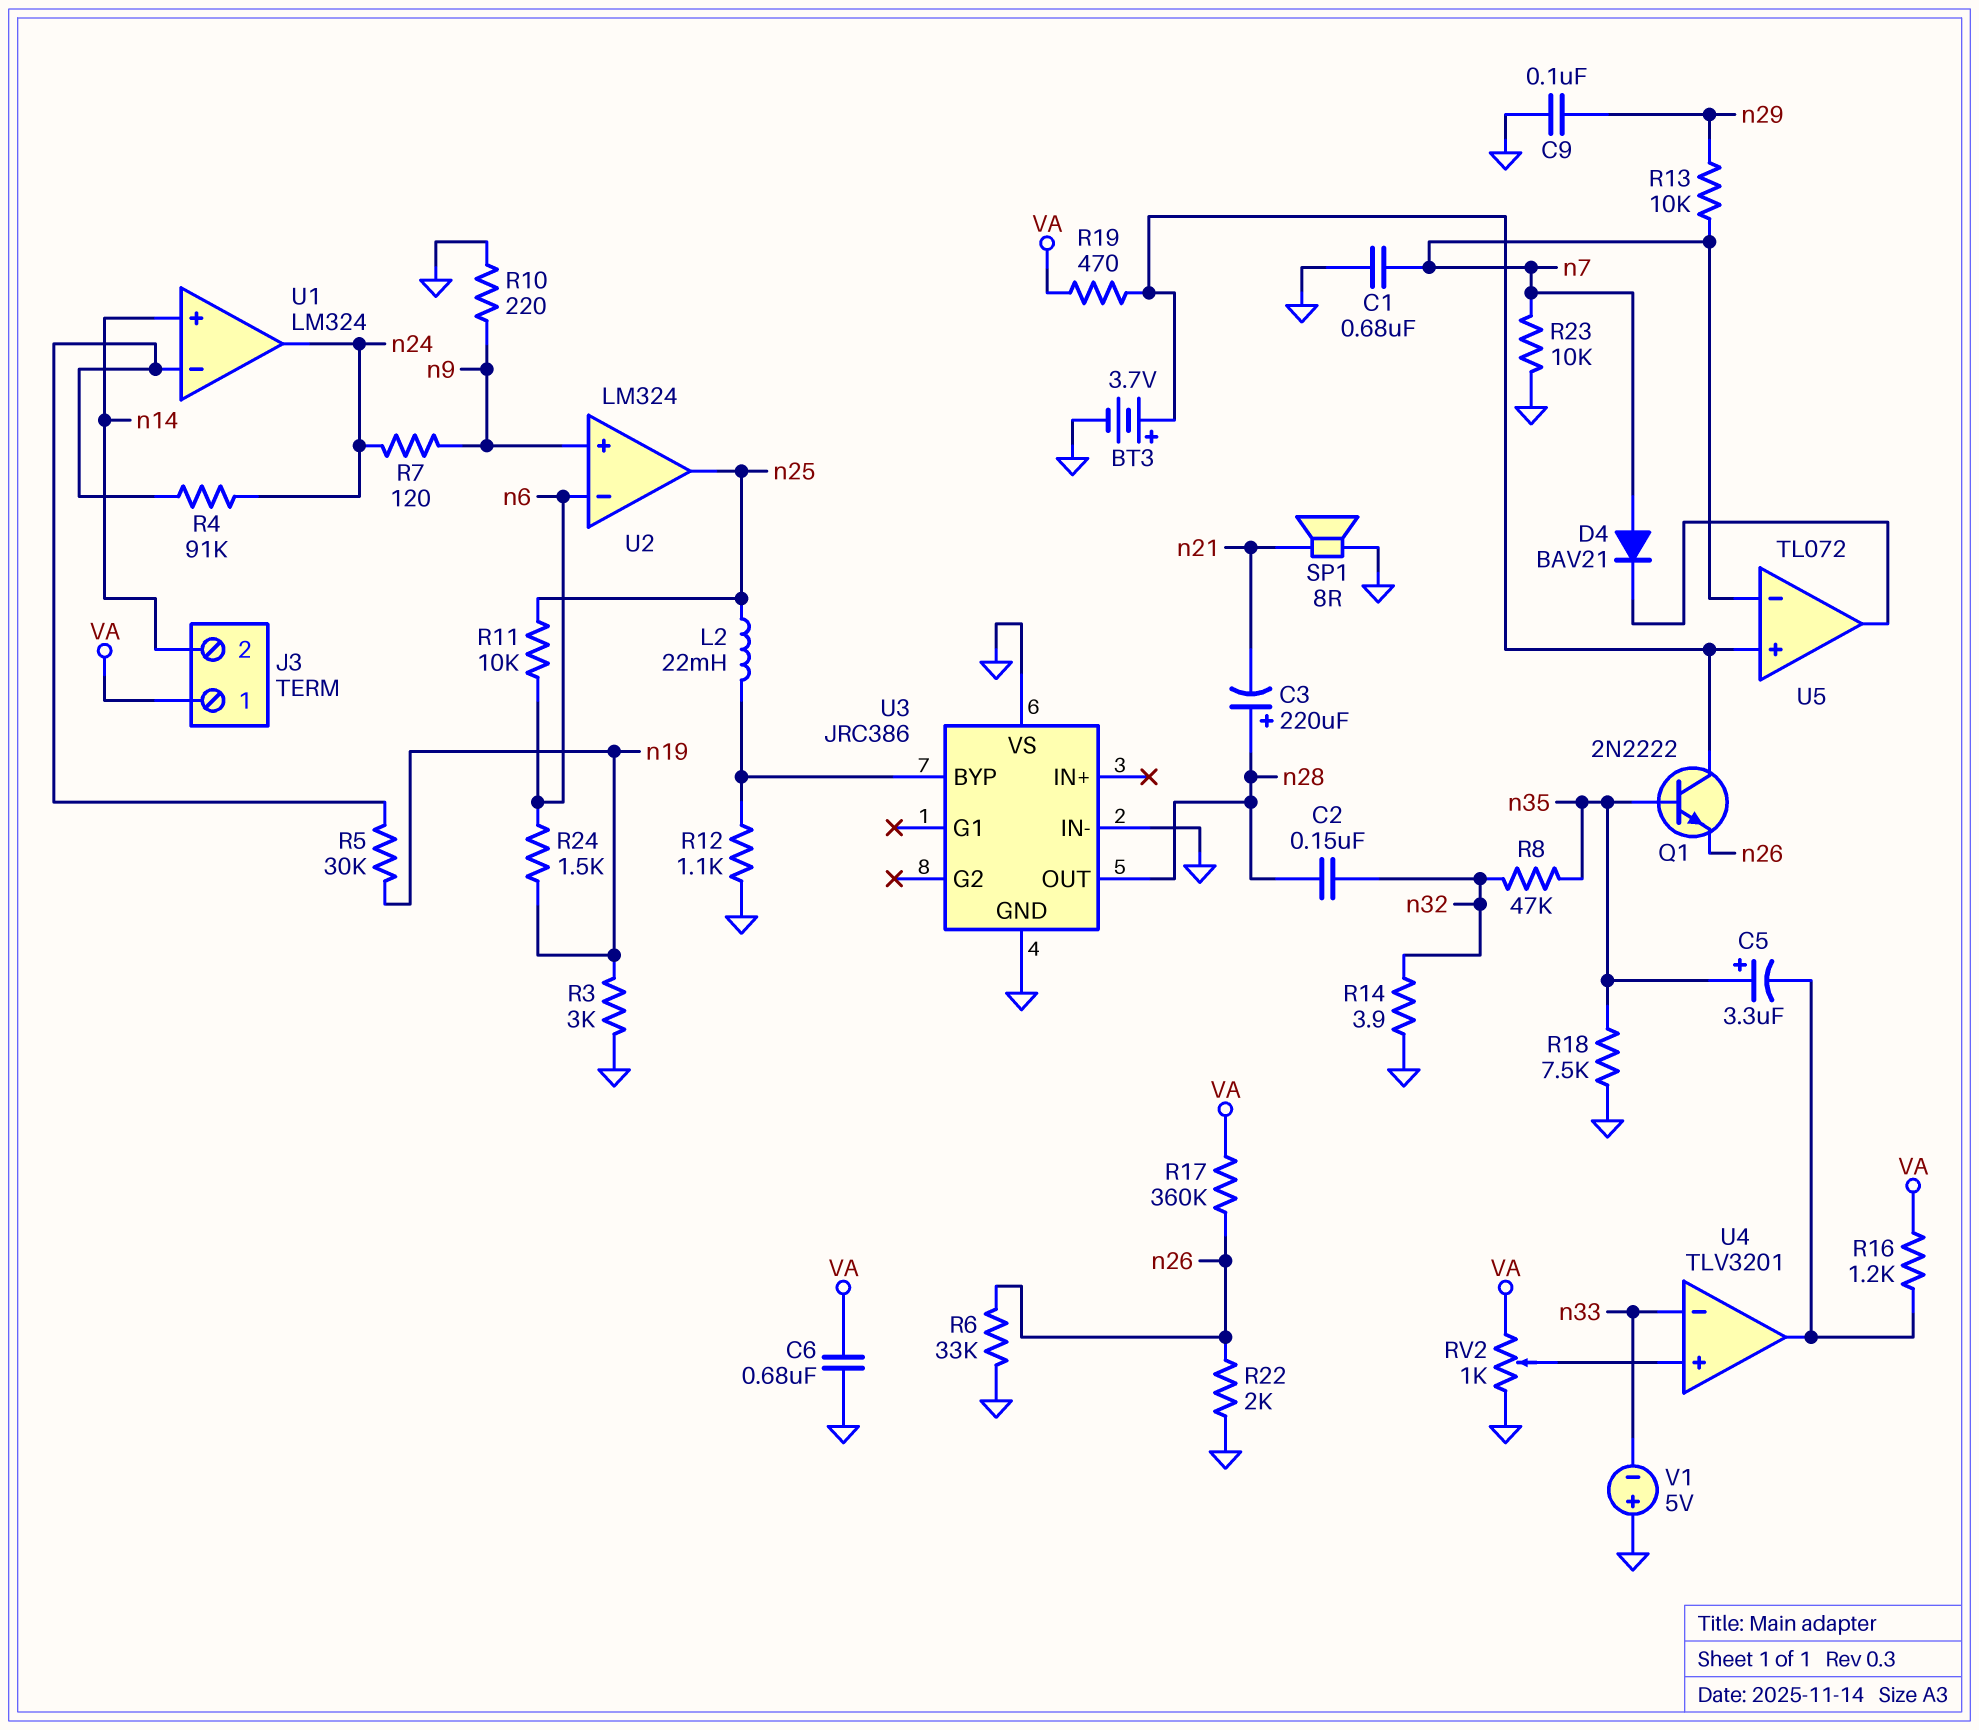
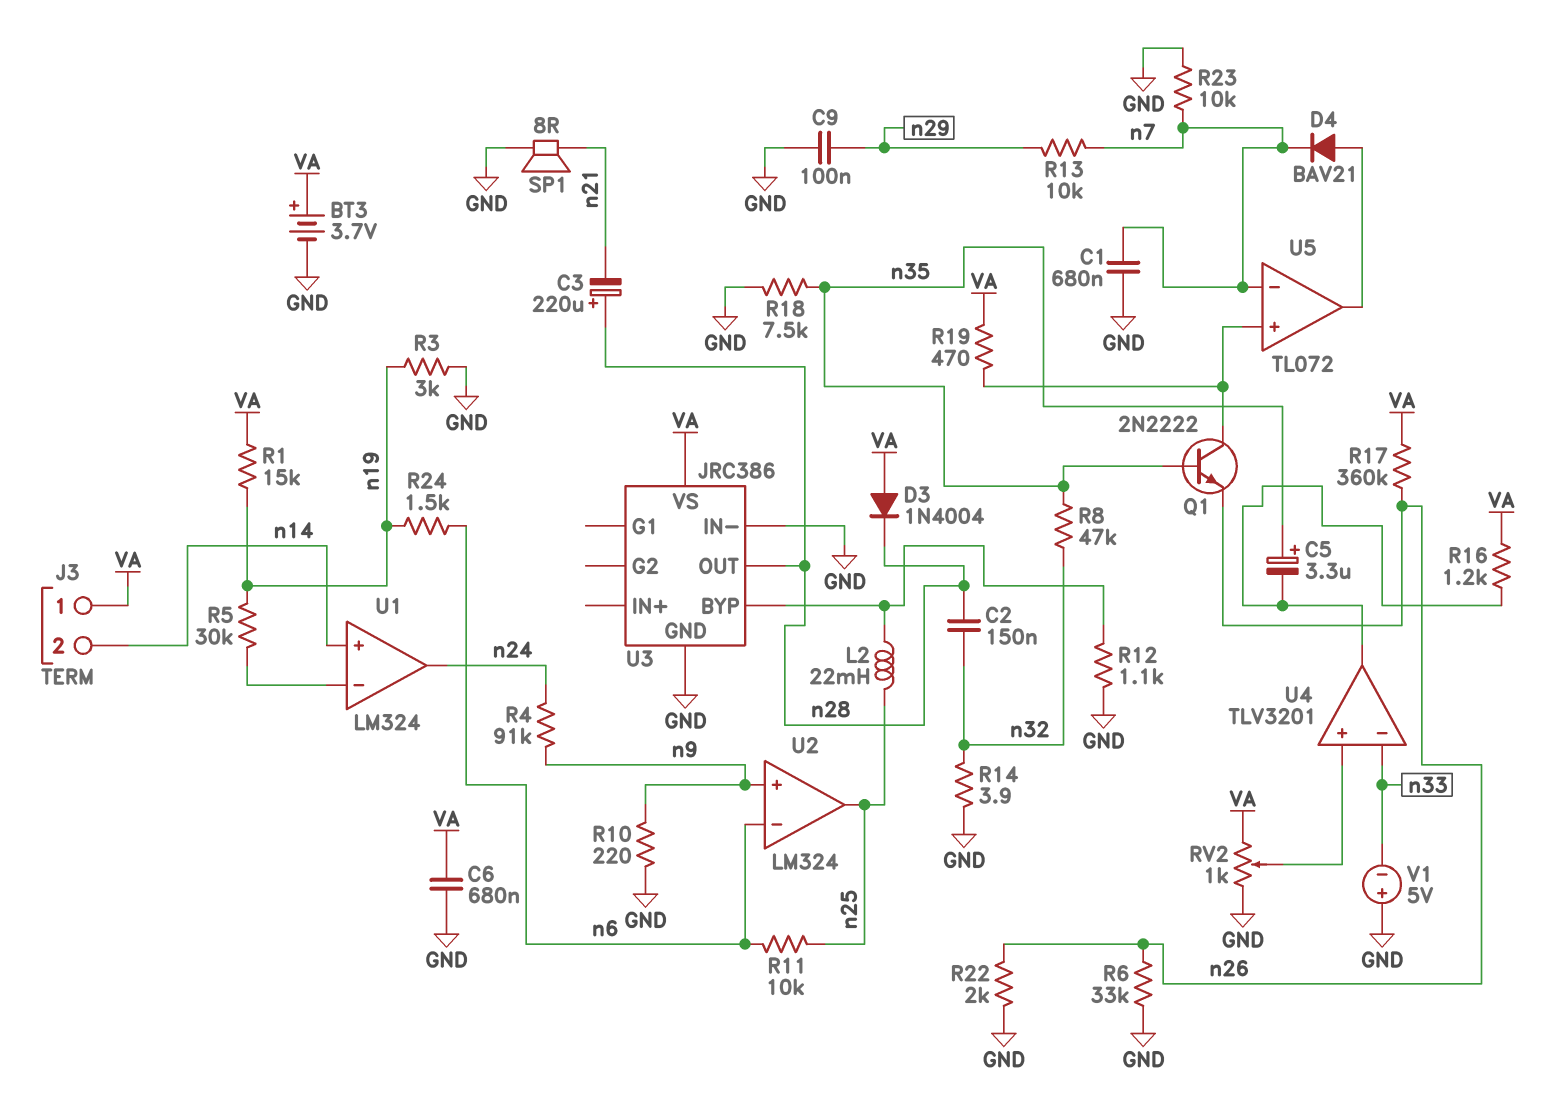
BT3: 3.7V (plus U5/in+, minus GND) -> 3.7V (plus VA, minus GND)
D3: none -> diode 1N4004 (A VA, K n28)
D4: diode BAV21 (A n7, K U5/out) -> diode BAV21 (A U5/out, K n7)
R1: none -> 15k (VA, n19)
R4: 91k (U1/in-, n24) -> 91k (n9, n24)
R7: 120 (n9, n24) -> none
U3 pin VS: GND -> VA

